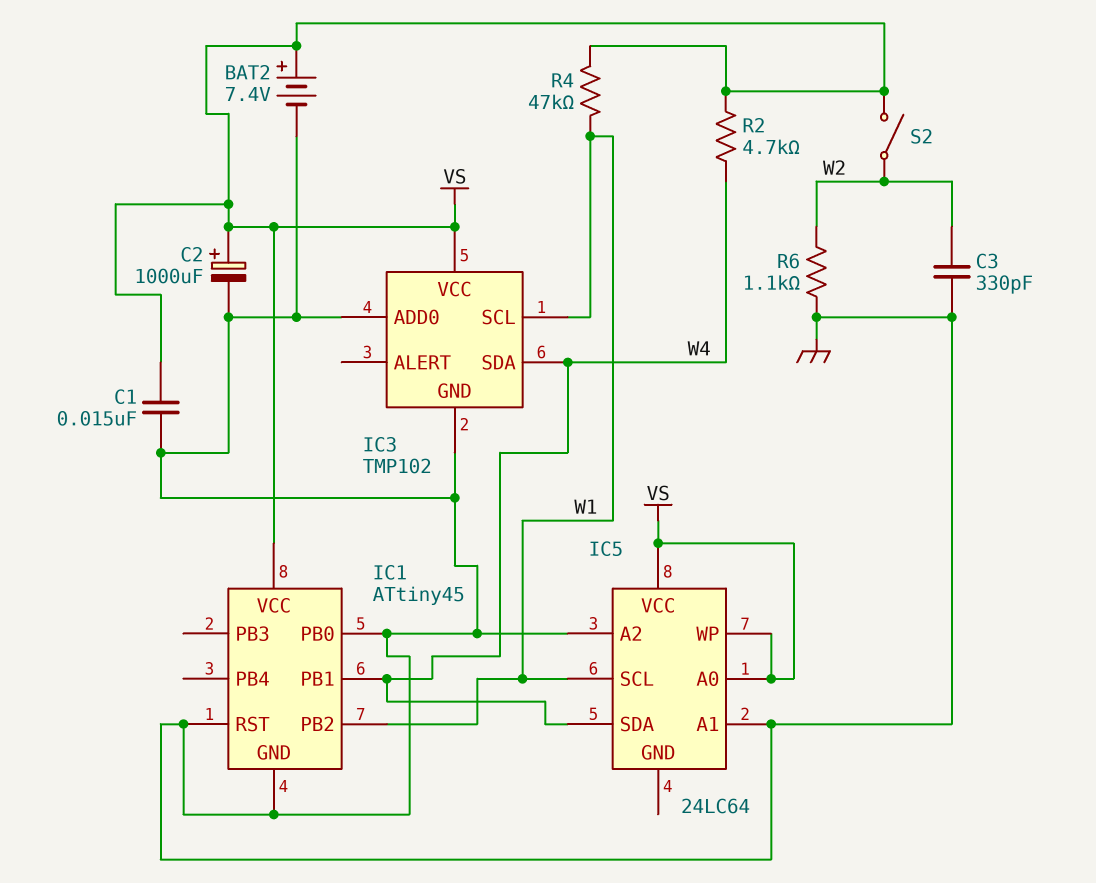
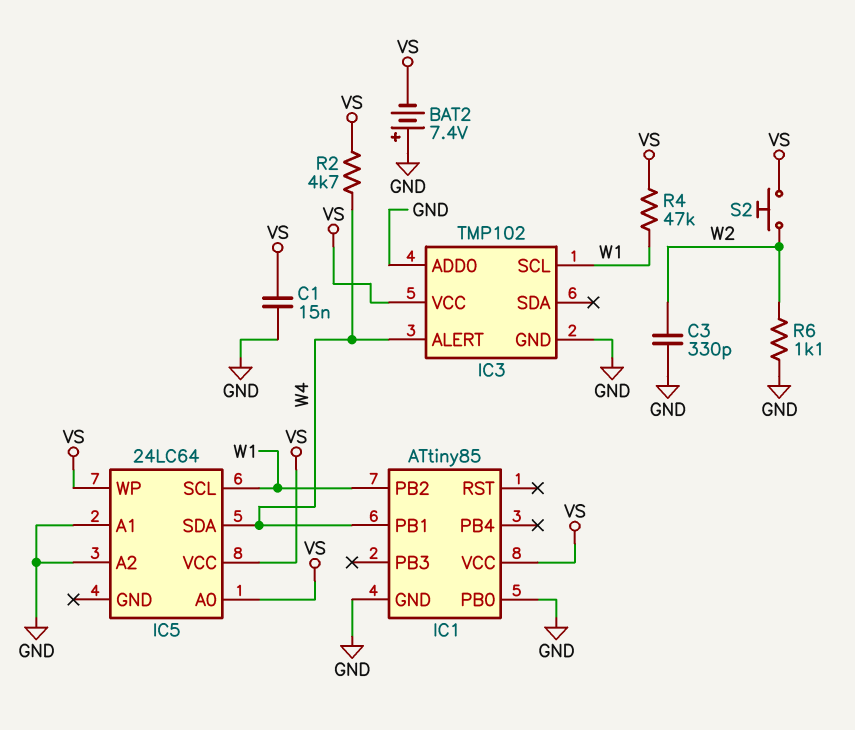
BAT2: 7.4V (plus VS, minus GND) -> 7.4V (plus GND, minus VS)
C2: 1000uF (plus VS, minus GND) -> none
IC1: ATtiny45 -> ATtiny85
IC1 pin RST: GND -> none
IC3 pin ALERT: none -> W4
IC3 pin SDA: W4 -> none
S2: switch (VS, W2) -> button (VS, W2)

